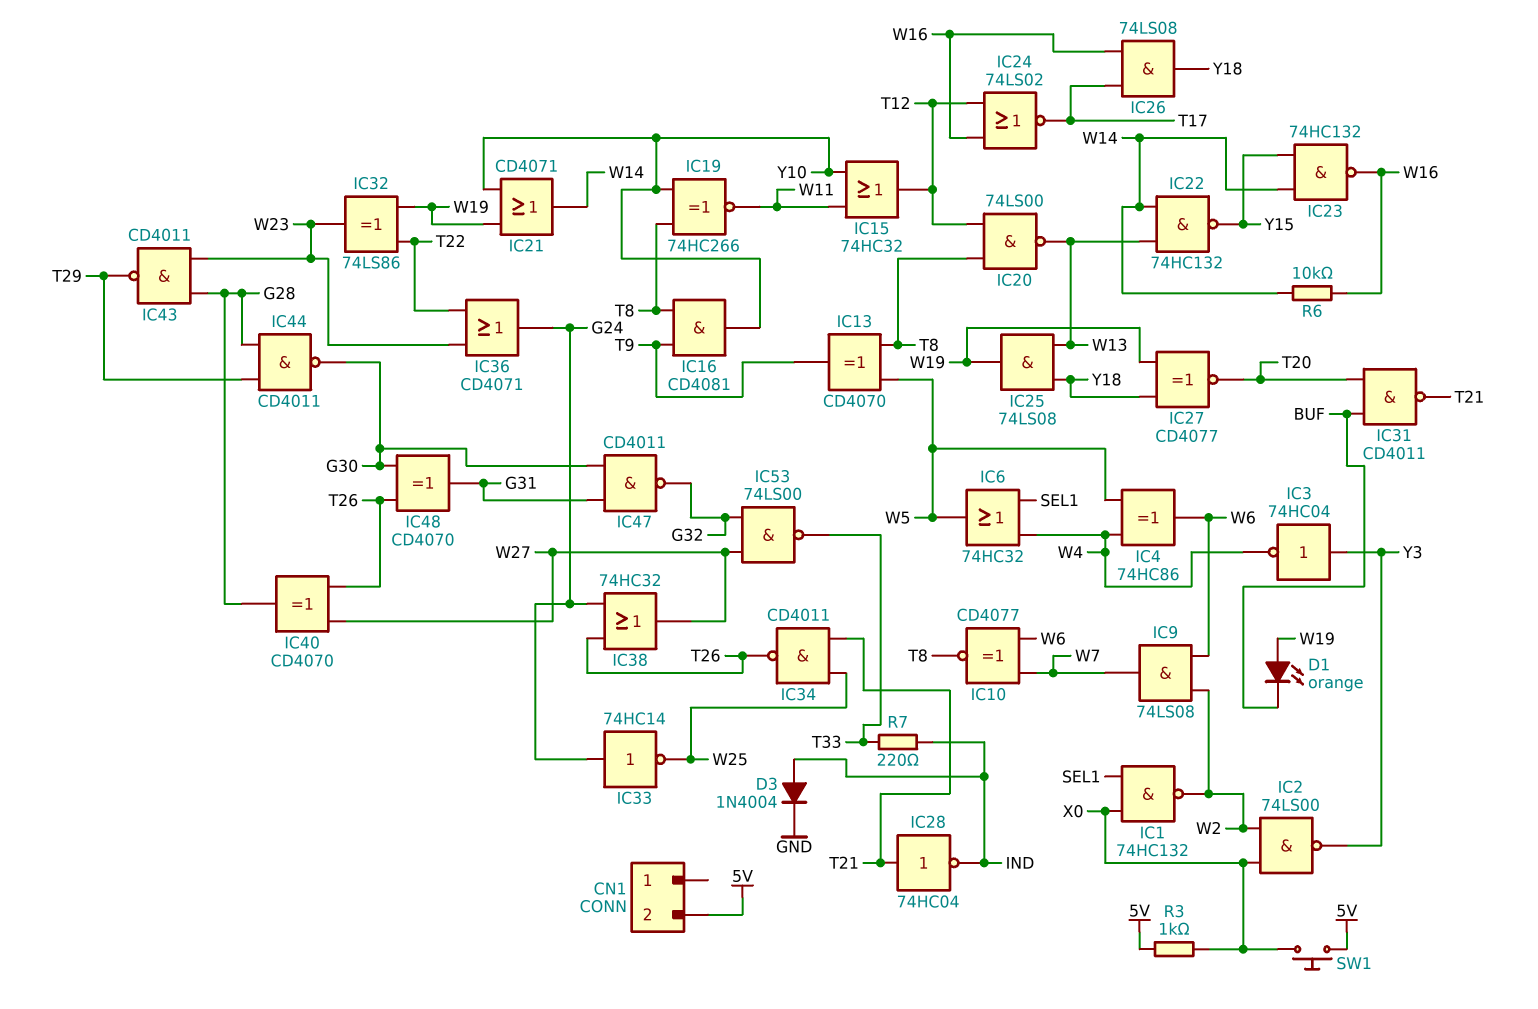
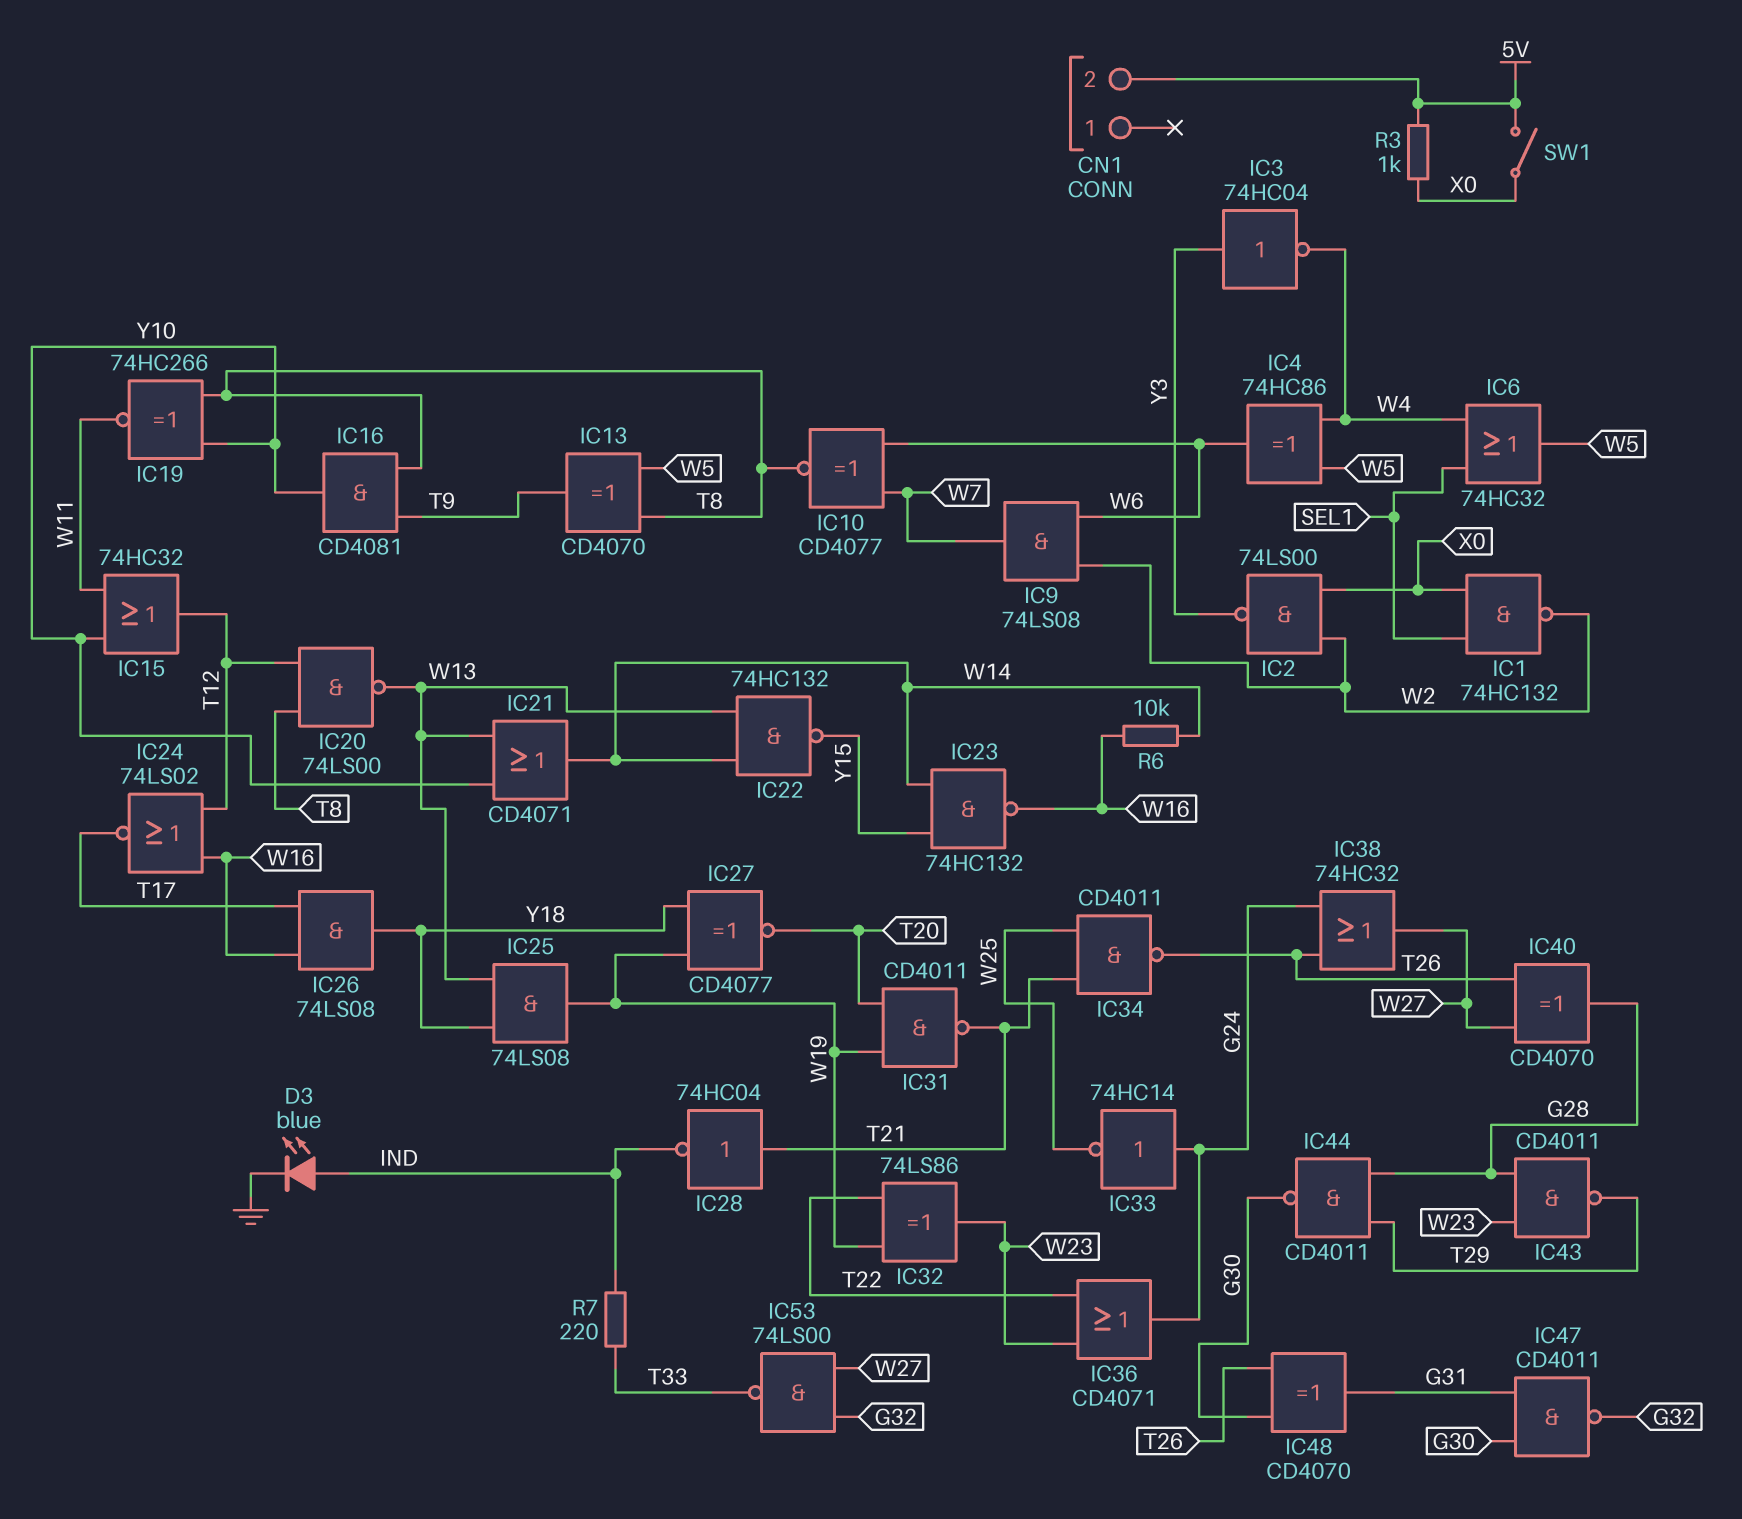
D1: LED orange (A W19, K BUF) -> none
D3: diode 1N4004 (A IND, K GND) -> LED blue (A IND, K GND)
IC21: OR CD4071 (in W19, in Y10, out W14) -> OR CD4071 (in W13, in Y10, out W14)
IC31: NAND CD4011 (in BUF, in T20, out T21) -> NAND CD4011 (in T20, in W19, out T21)
SW1: button (5V, X0) -> switch (5V, X0)

